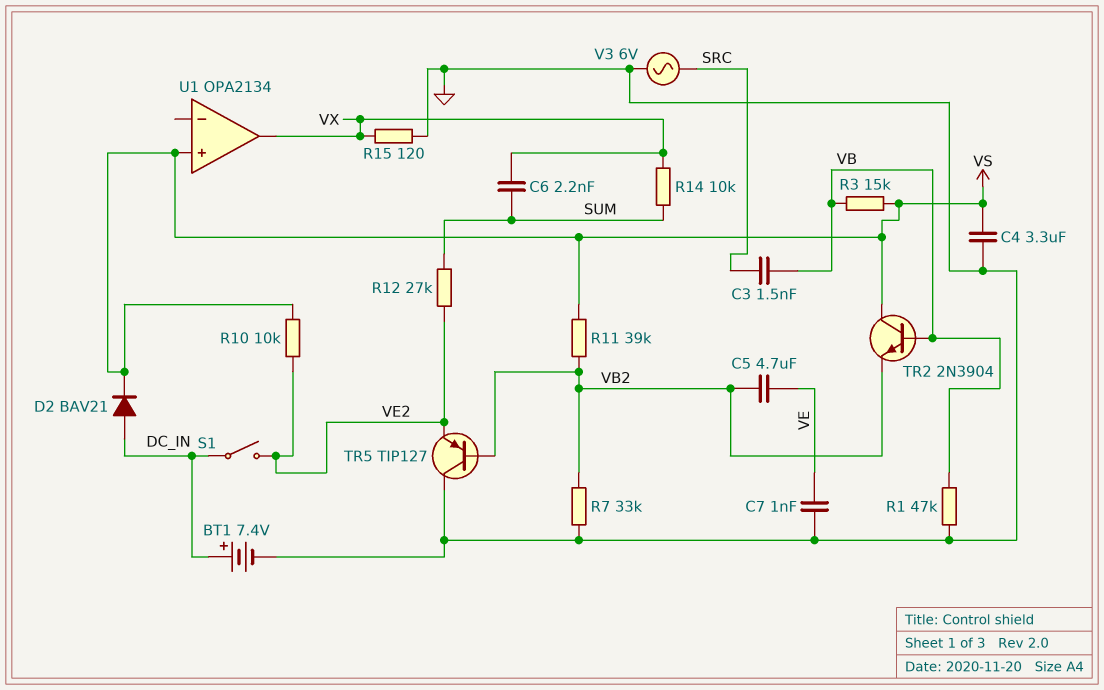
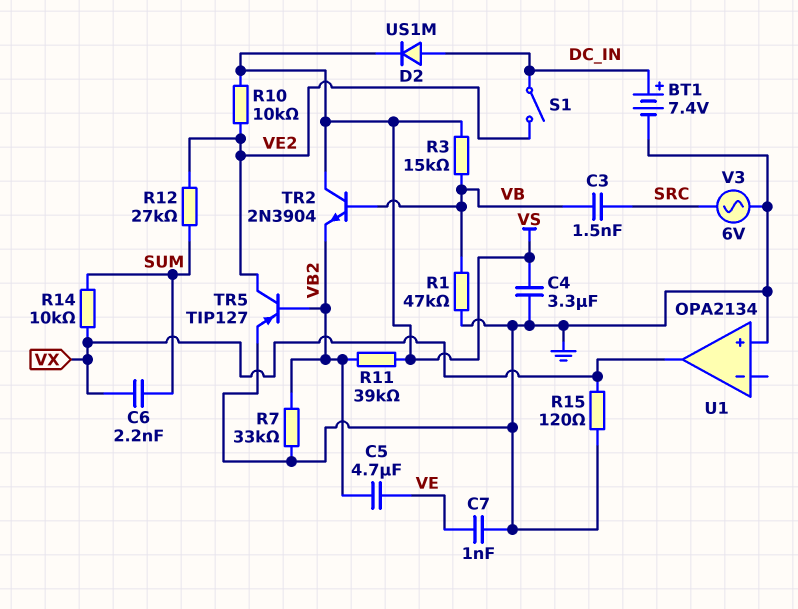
D2: diode BAV21 (A DC_IN, K VS) -> diode US1M (A DC_IN, K VS)
TR5: PNP TIP127 (B VB2, C GND, E VE2) -> PNP TIP127 (B VB2, C VE2, E GND)
U1 pin in+: VS -> GND

